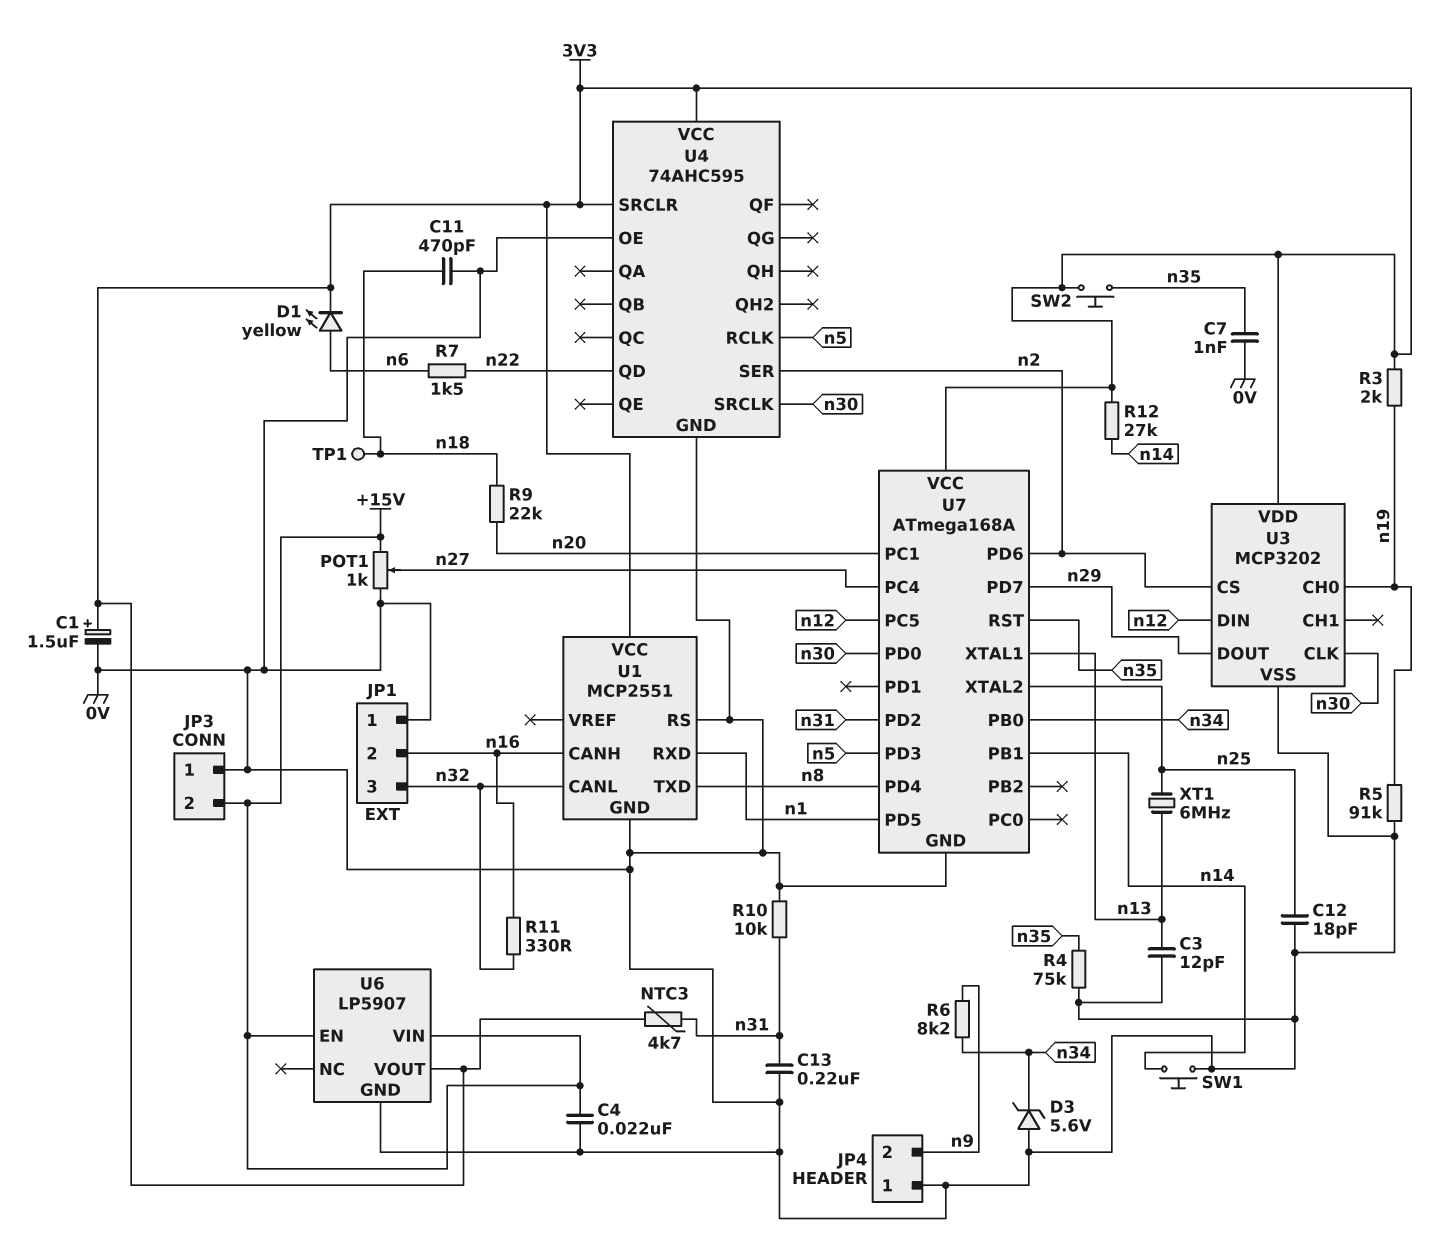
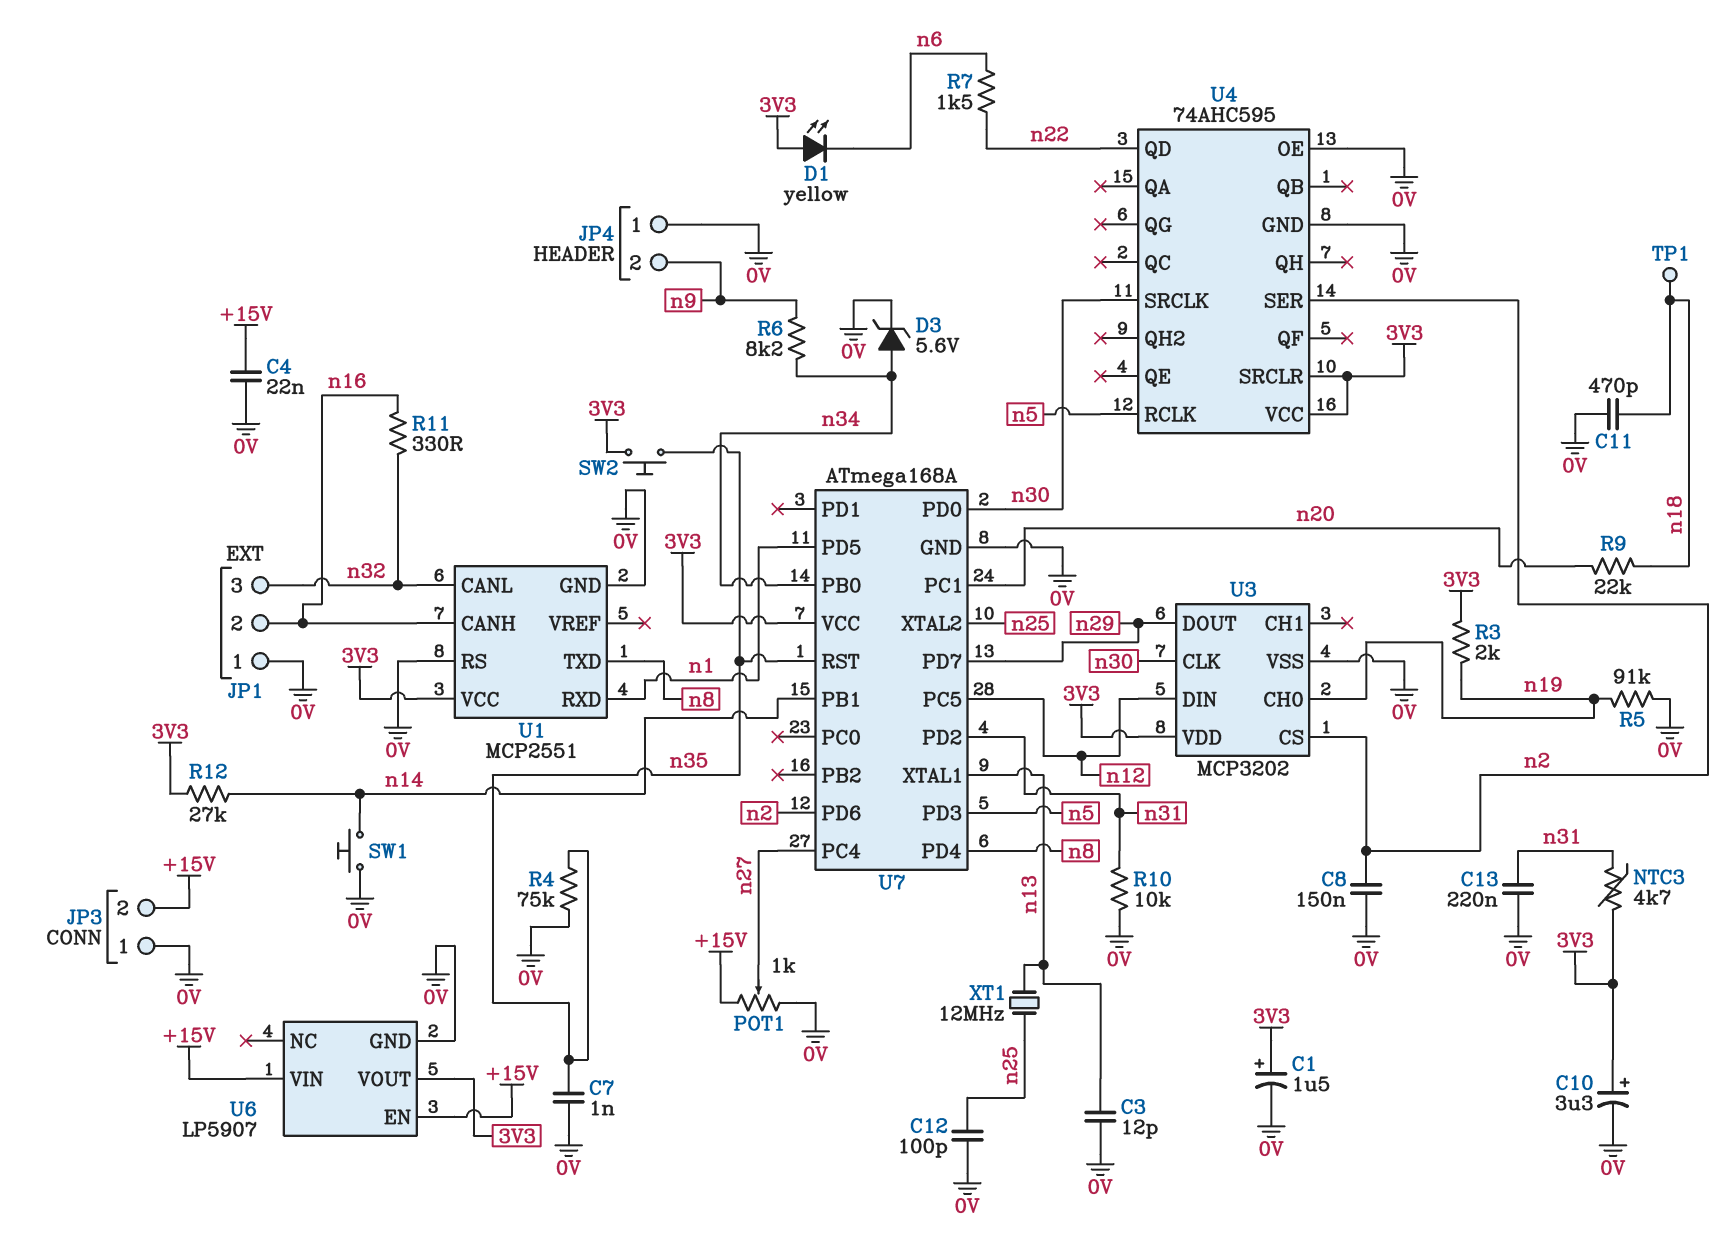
C8: none -> 150nF (0V, n2)
C10: none -> 3.3uF (plus 3V3, minus 0V)
C12: 18pF (0V, n25) -> 100pF (0V, n25)
D1: LED yellow (A n6, K 3V3) -> LED yellow (A 3V3, K n6)
D3: zener 5.6V (A 0V, K n34) -> zener 5.6V (A n34, K 0V)
XT1: 6MHz (n13, n25) -> 12MHz (n13, n25)

